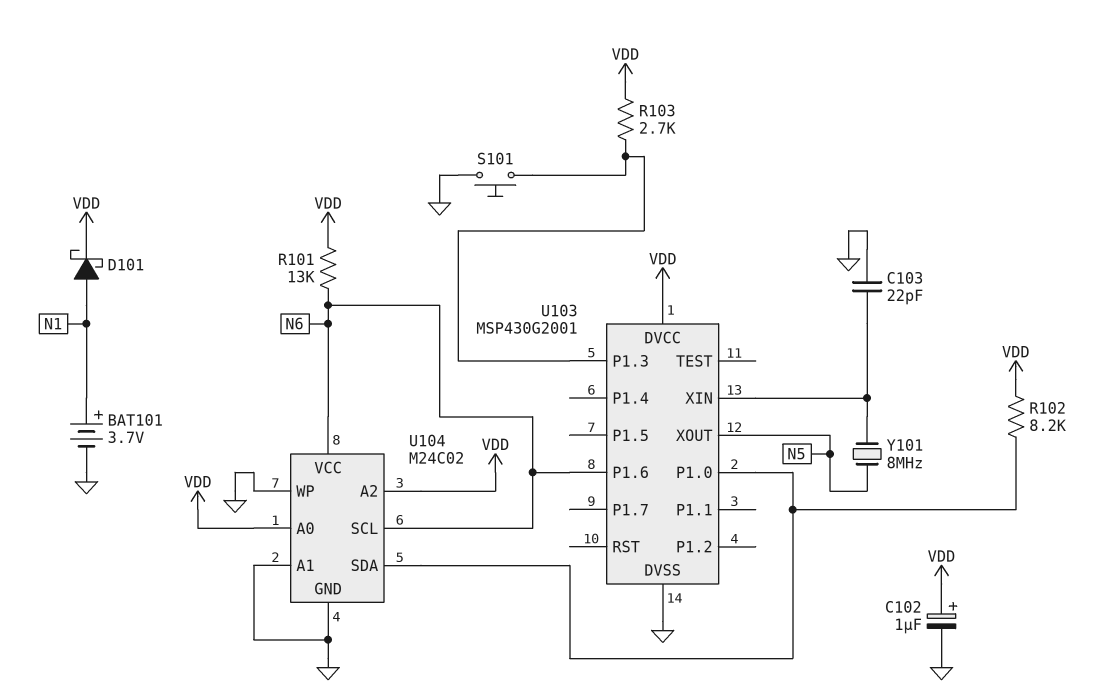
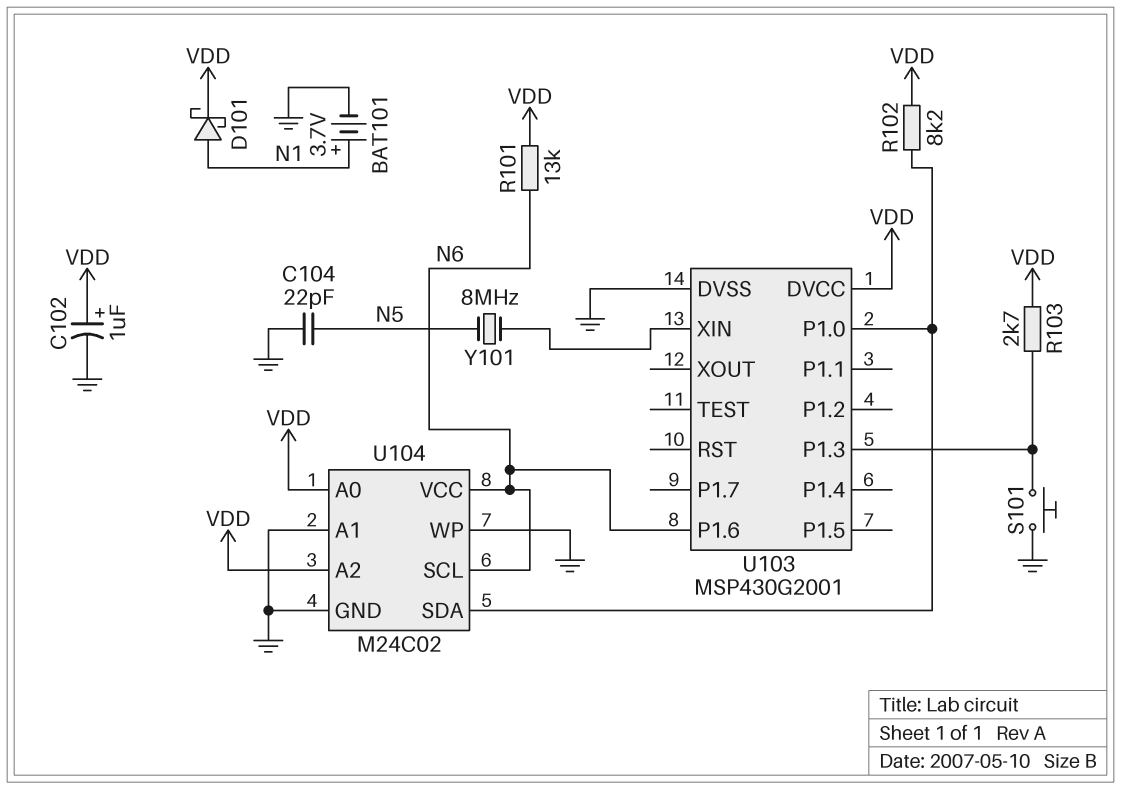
C103: 22pF (GND, U103/XIN) -> none
C104: none -> 22pF (GND, N5)
U103 pin XOUT: N5 -> none

